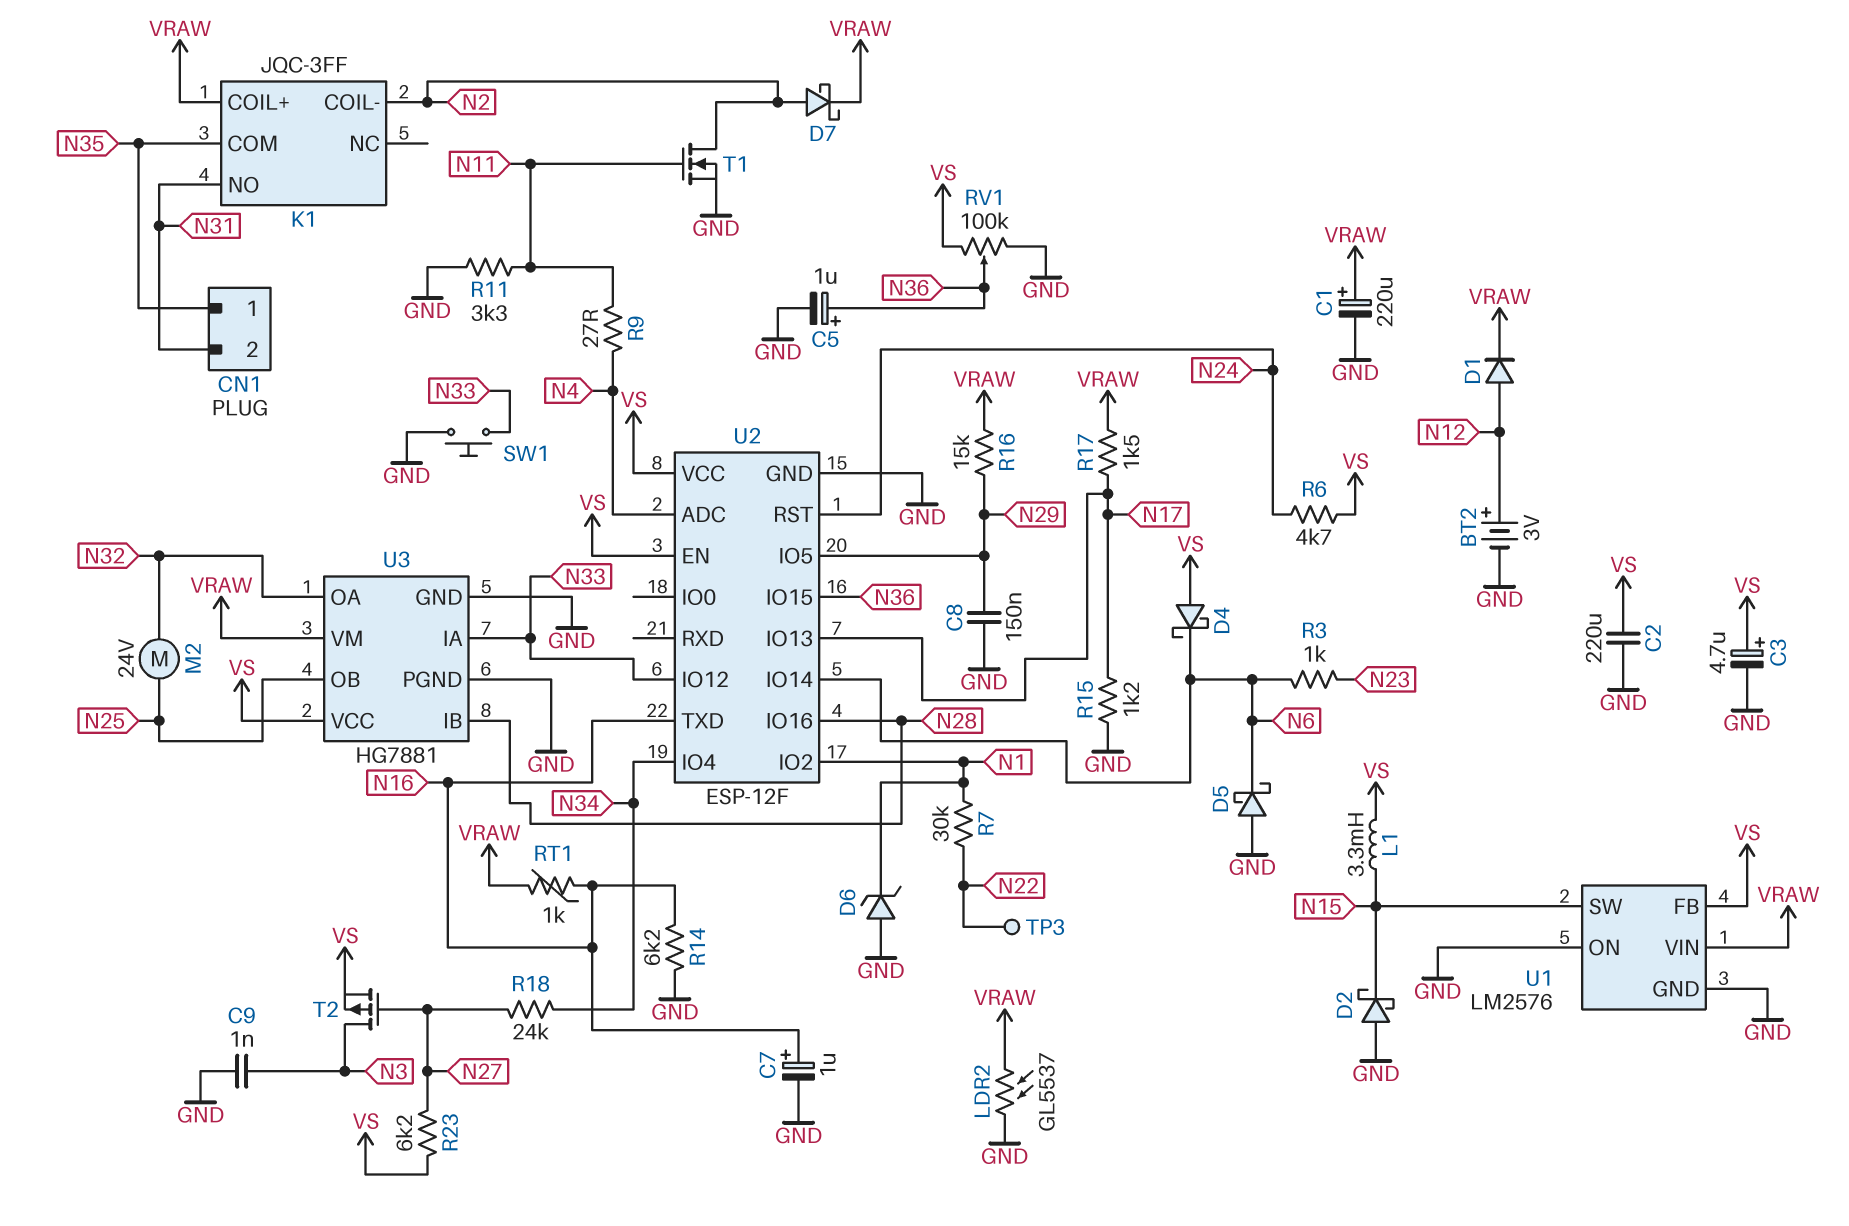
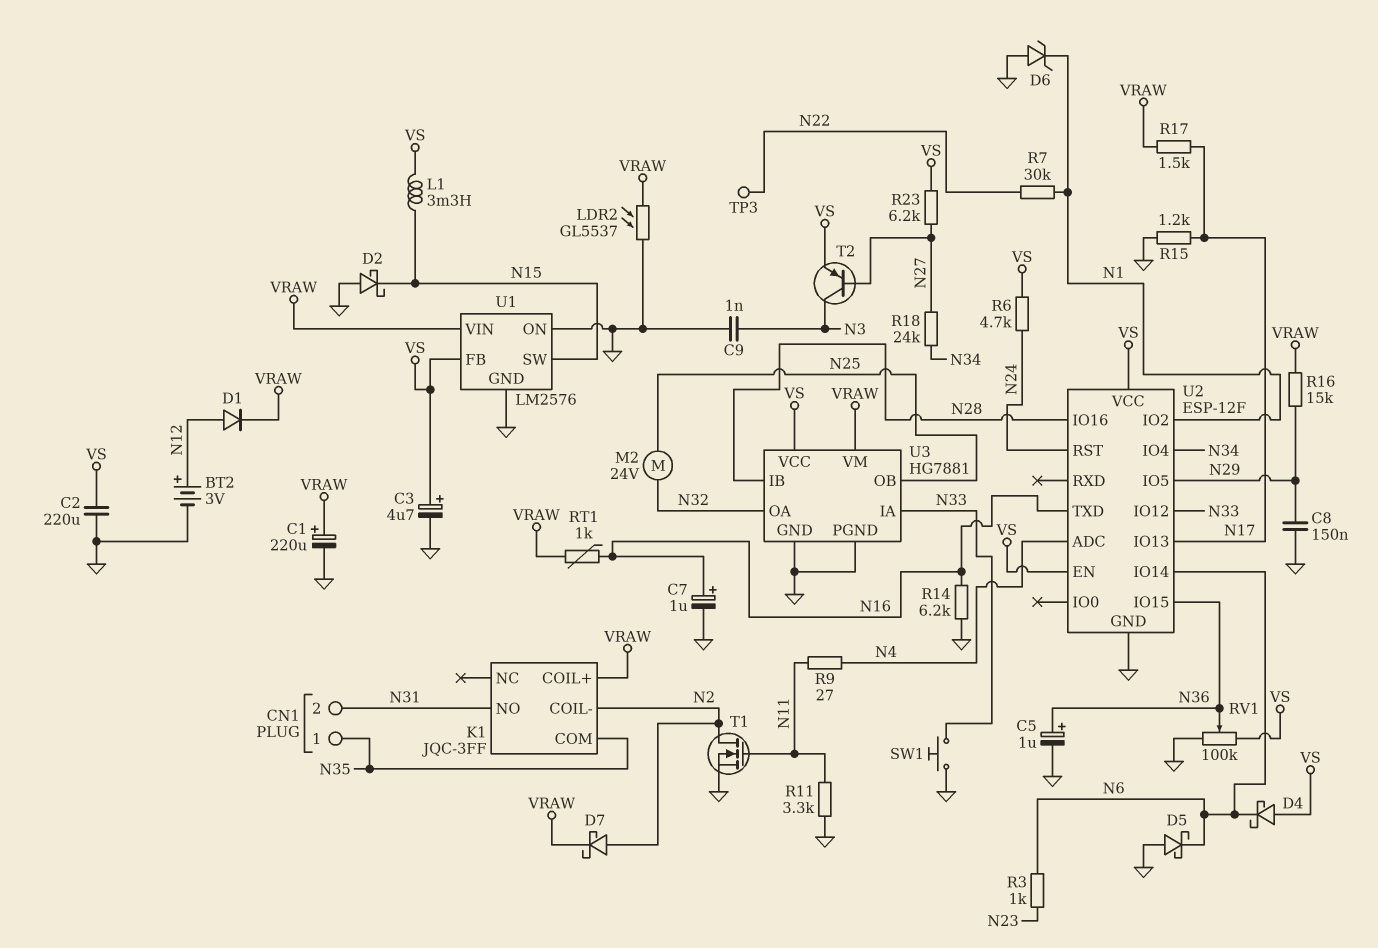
T2: PMOS (G N27, D N3, S VS) -> PNP (B N27, C N3, E VS)

